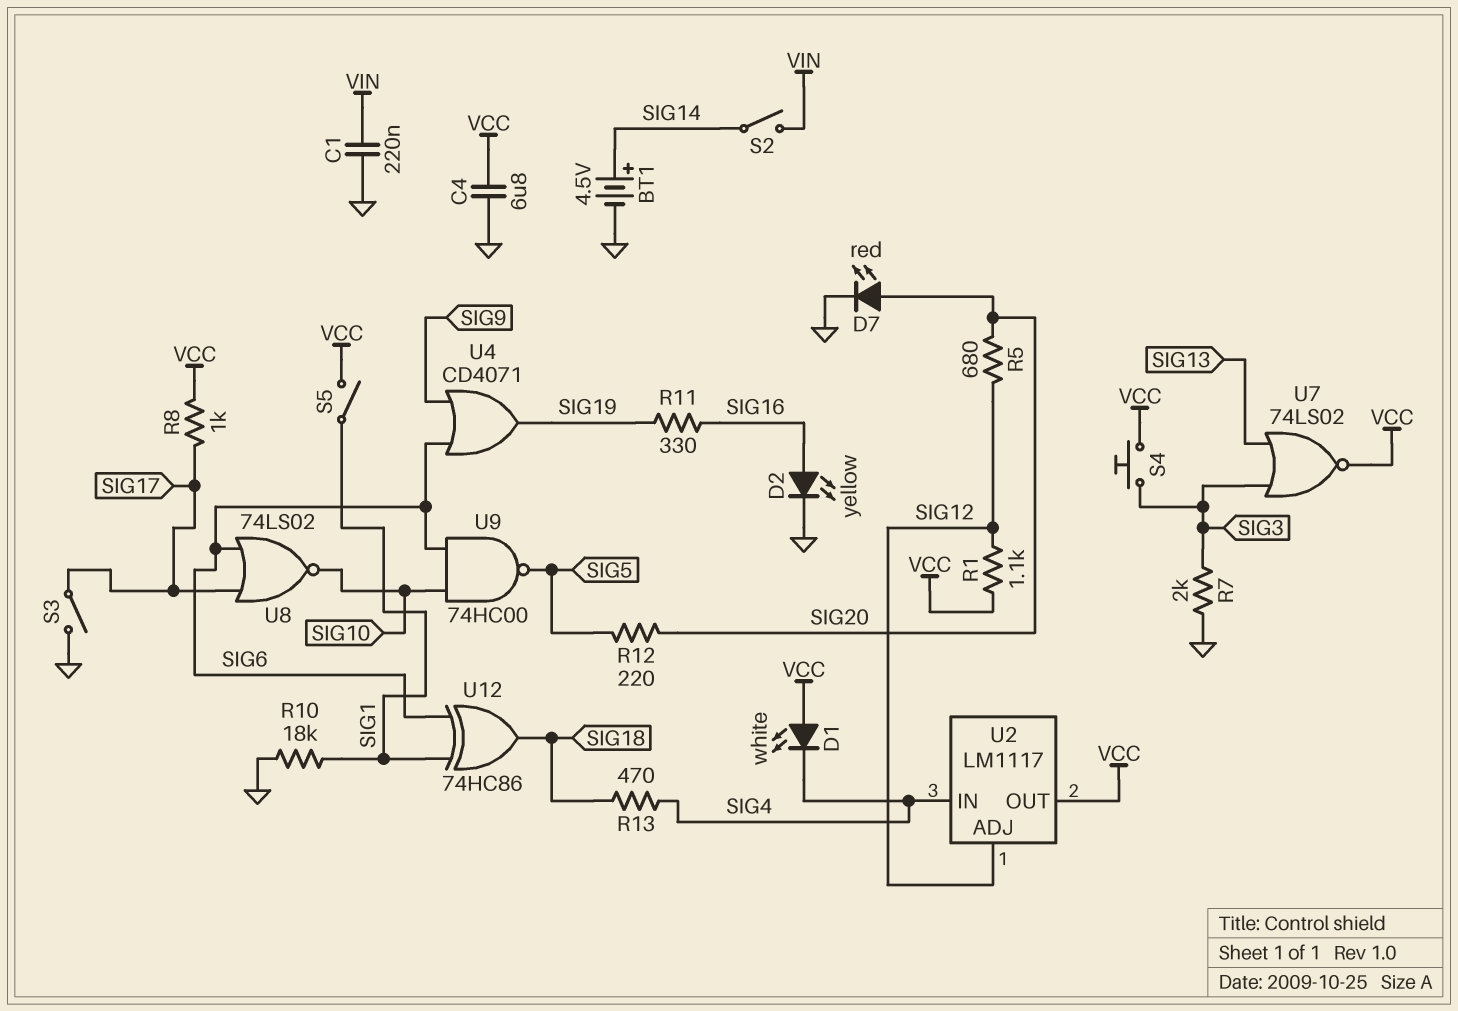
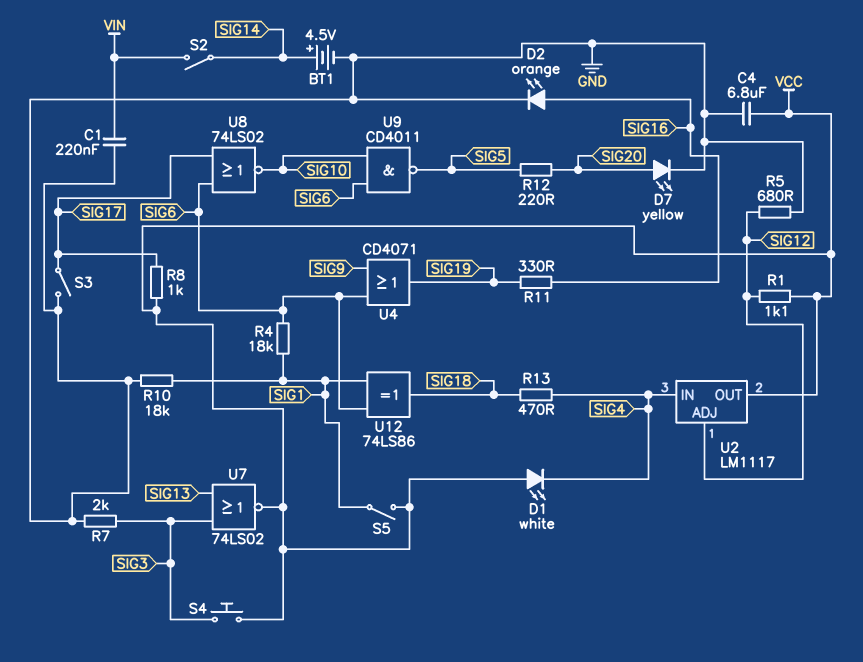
D2: LED yellow (A SIG16, K GND) -> LED orange (A SIG16, K GND)
D7: LED red (A SIG20, K GND) -> LED yellow (A SIG20, K GND)
R4: none -> 18k (SIG1, SIG6)
R5: 680 (SIG12, SIG20) -> 680 (GND, SIG12)
U9: NAND 74HC00 (in SIG6, in SIG10, out SIG5) -> NAND CD4011 (in SIG6, in SIG10, out SIG5)
U12: XOR 74HC86 (in SIG1, in SIG6, out SIG18) -> XOR 74LS86 (in SIG1, in SIG6, out SIG18)

